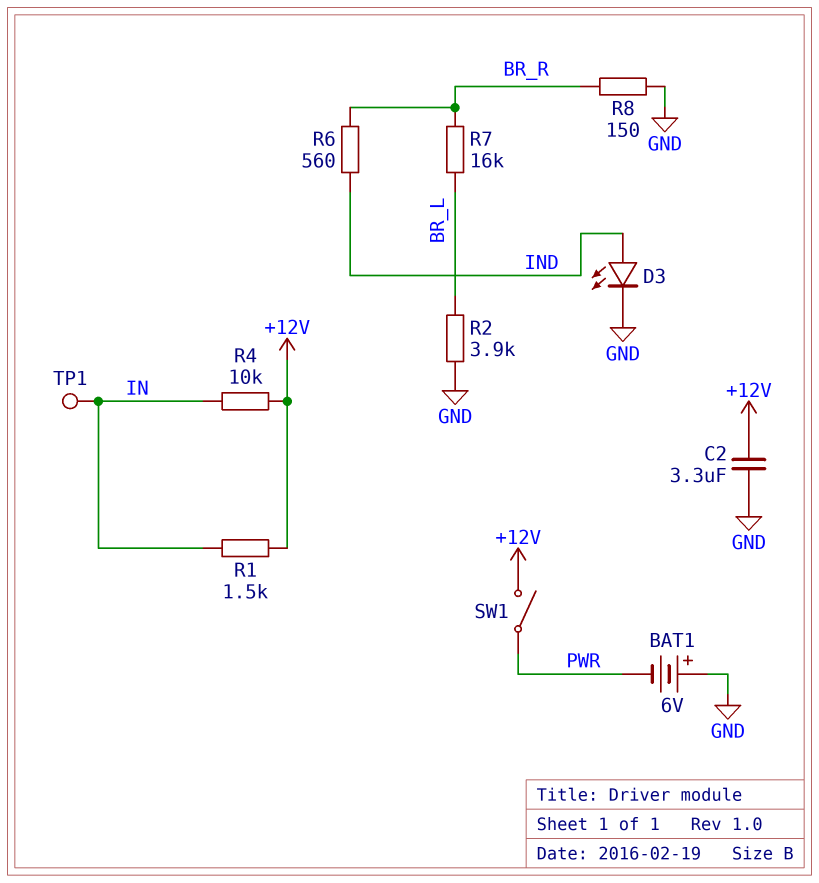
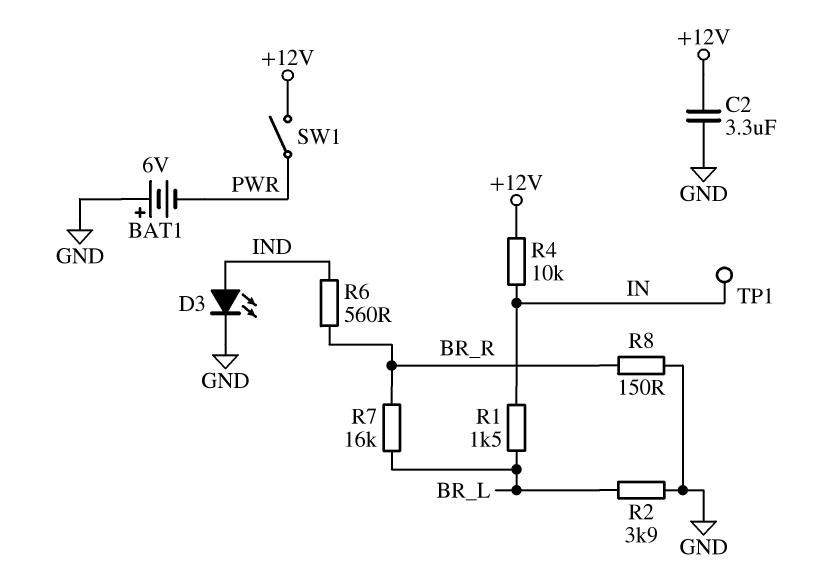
R1: 1.5k (+12V, IN) -> 1.5k (BR_L, IN)

